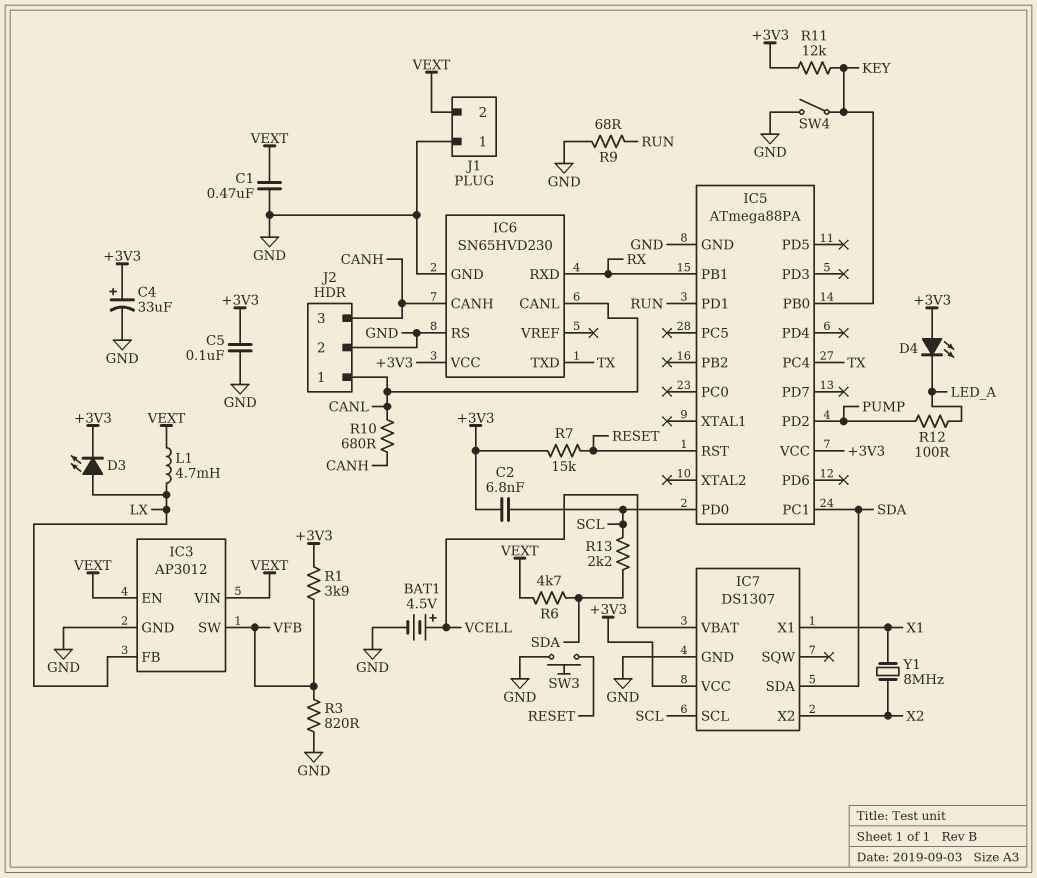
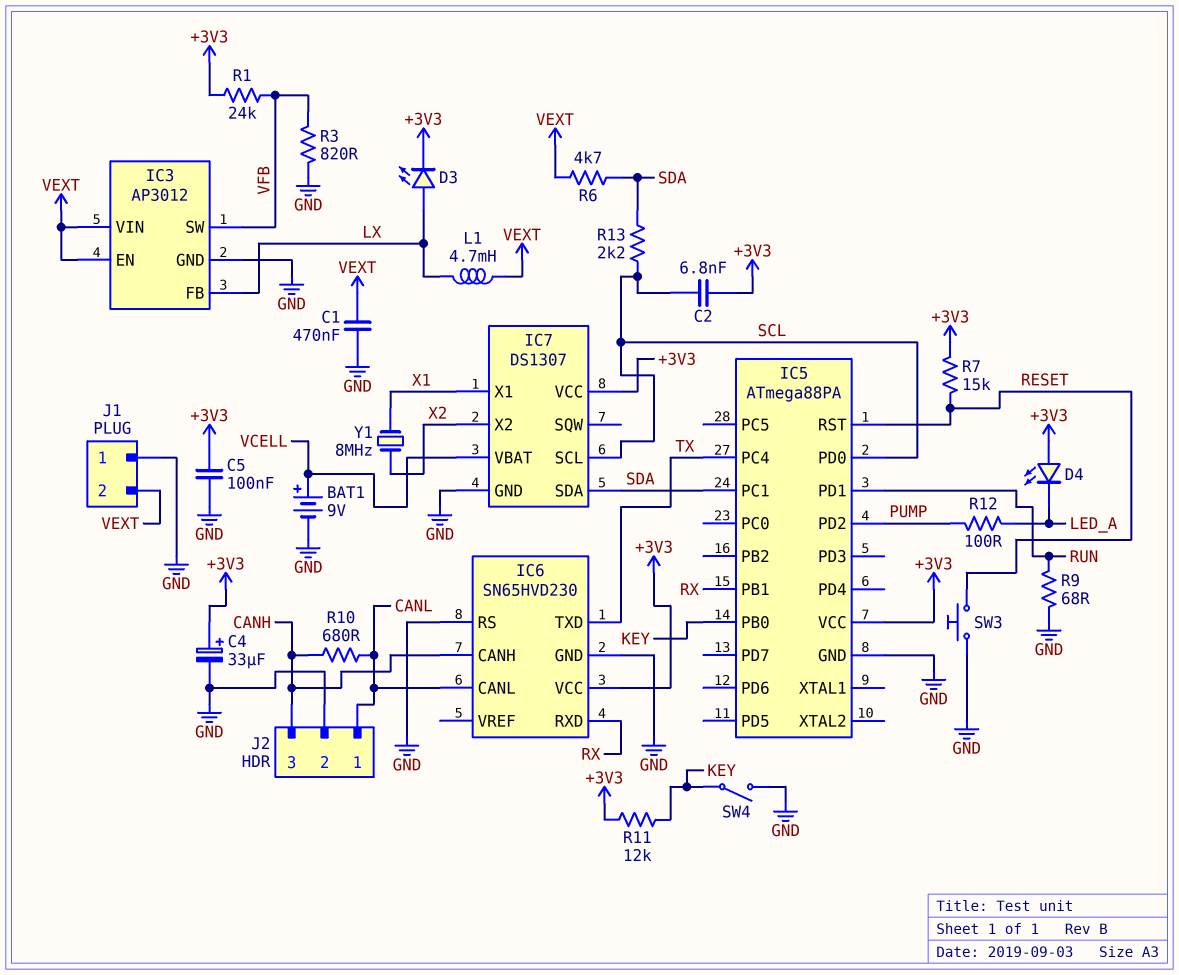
BAT1: 4.5V (plus VCELL, minus GND) -> 9V (plus VCELL, minus GND)
R1: 3.9k (+3V3, VFB) -> 24k (+3V3, VFB)

